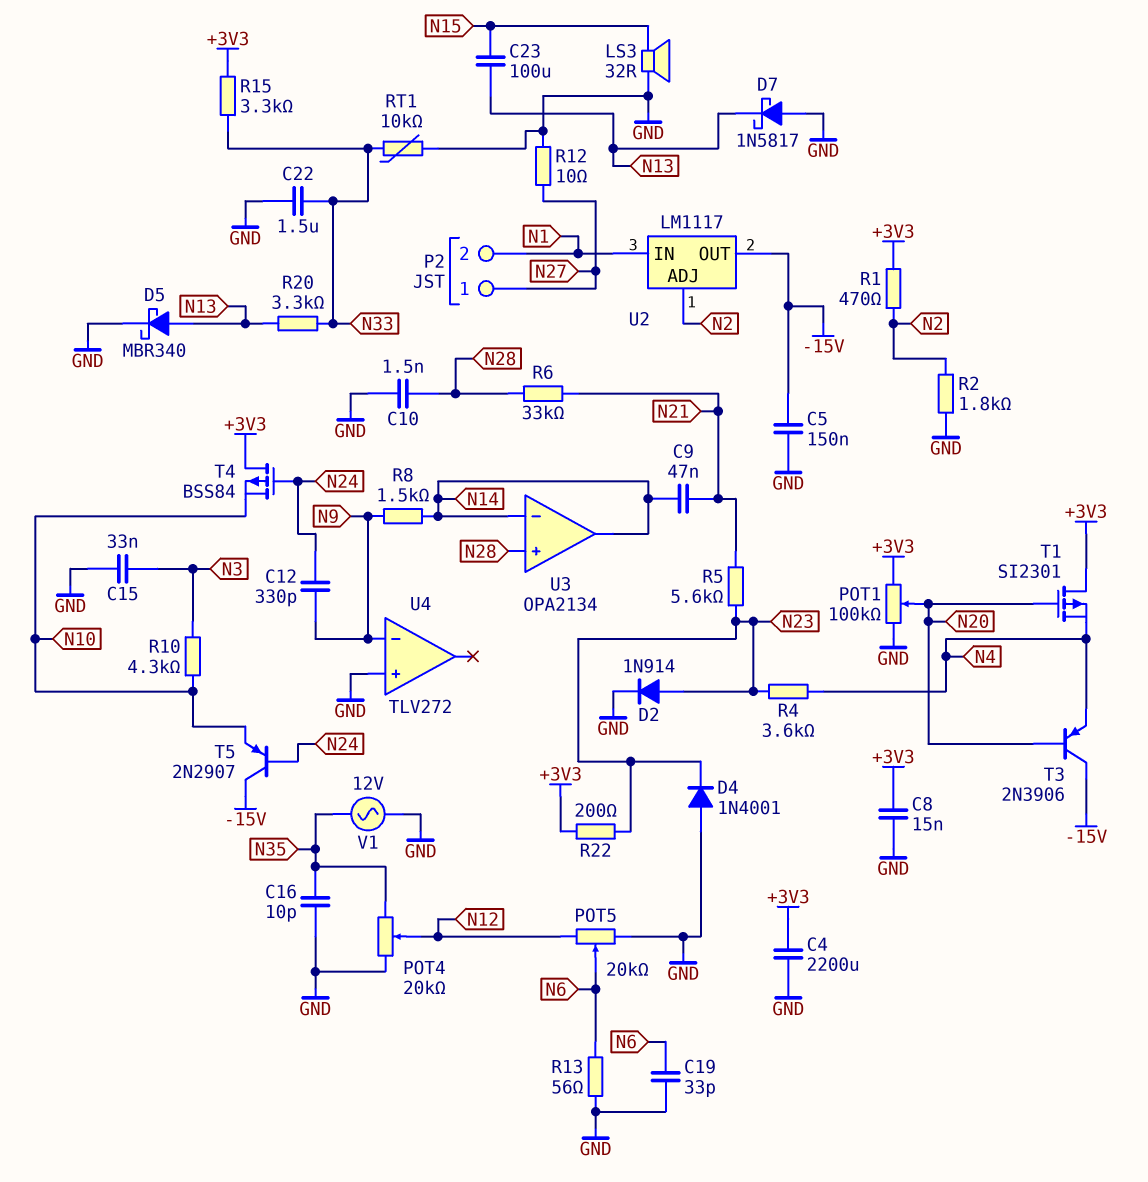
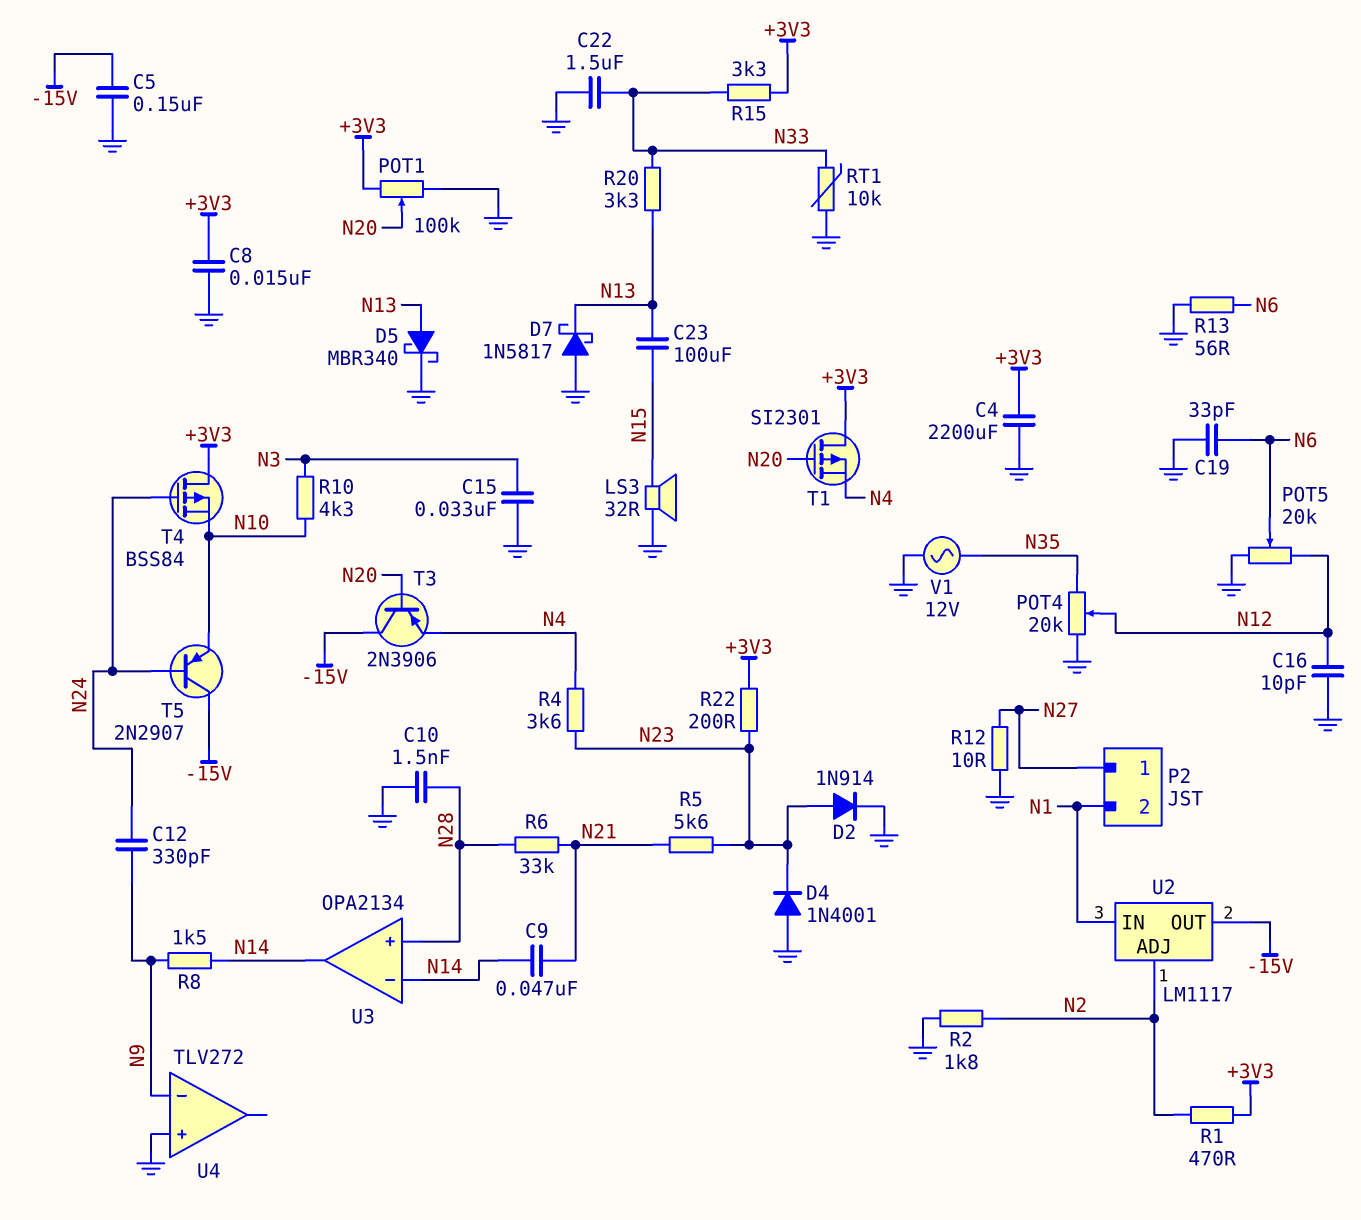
C16: 10pF (GND, N35) -> 10pF (GND, N12)

